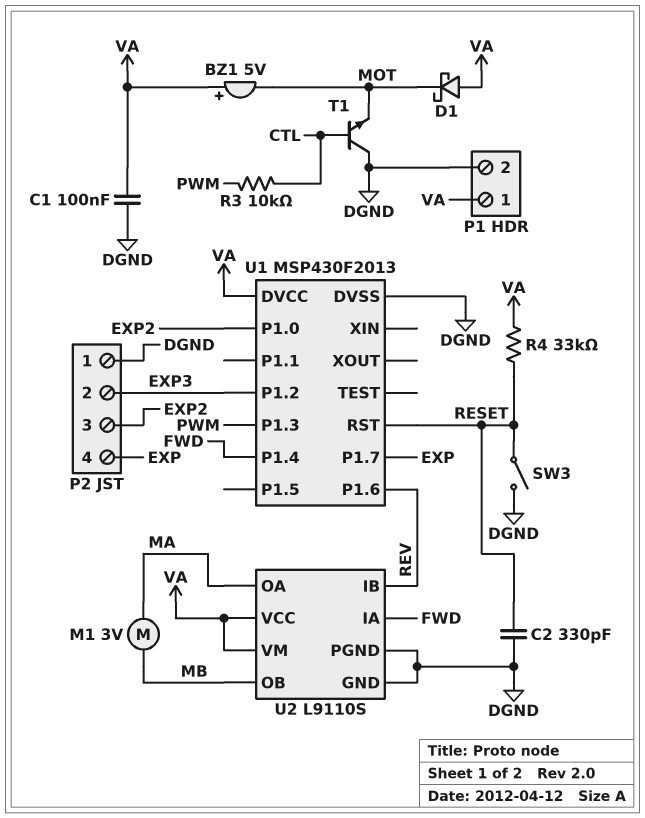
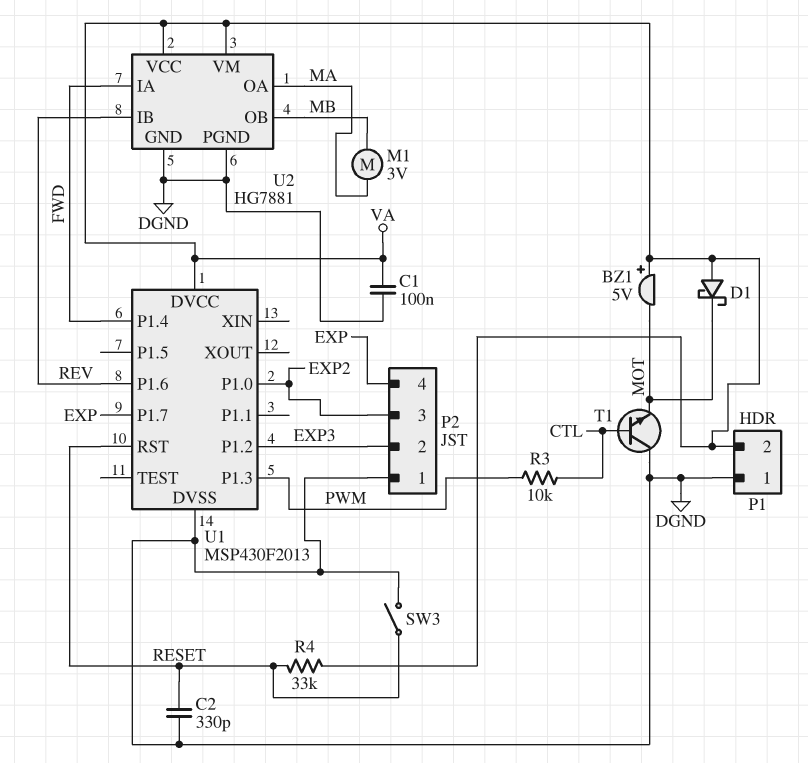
P1 pin 1: VA -> DGND
P1 pin 2: DGND -> VA
U2: L9110S -> HG7881

